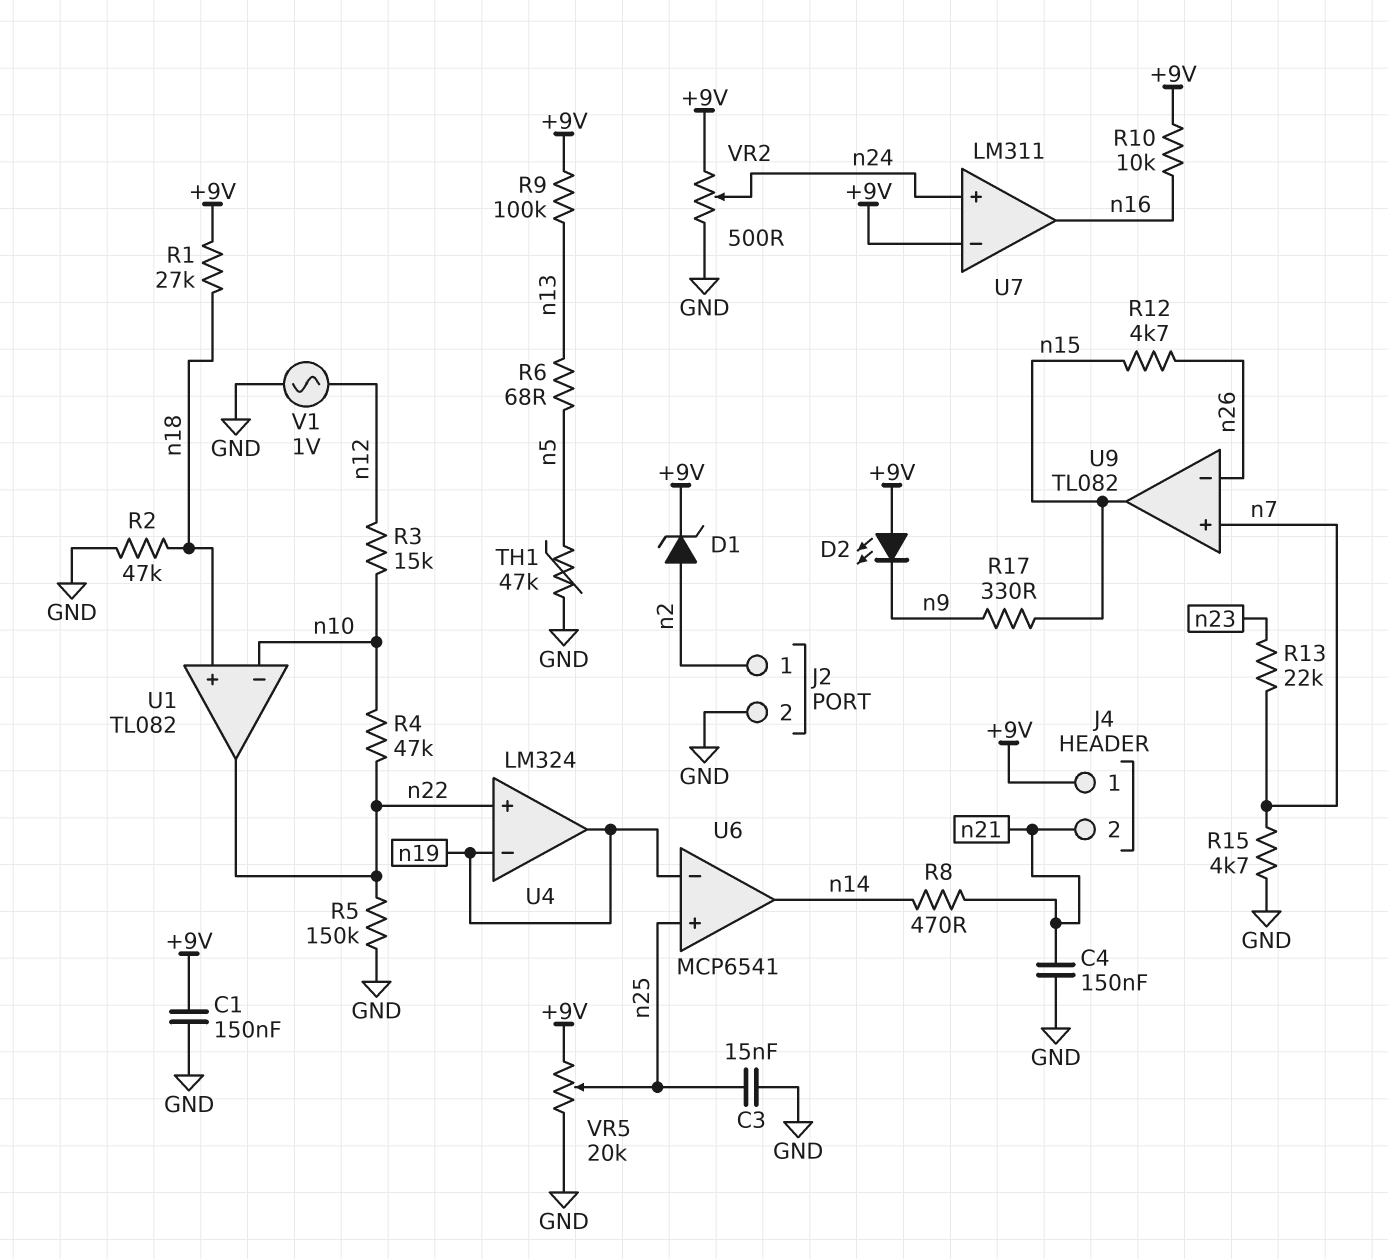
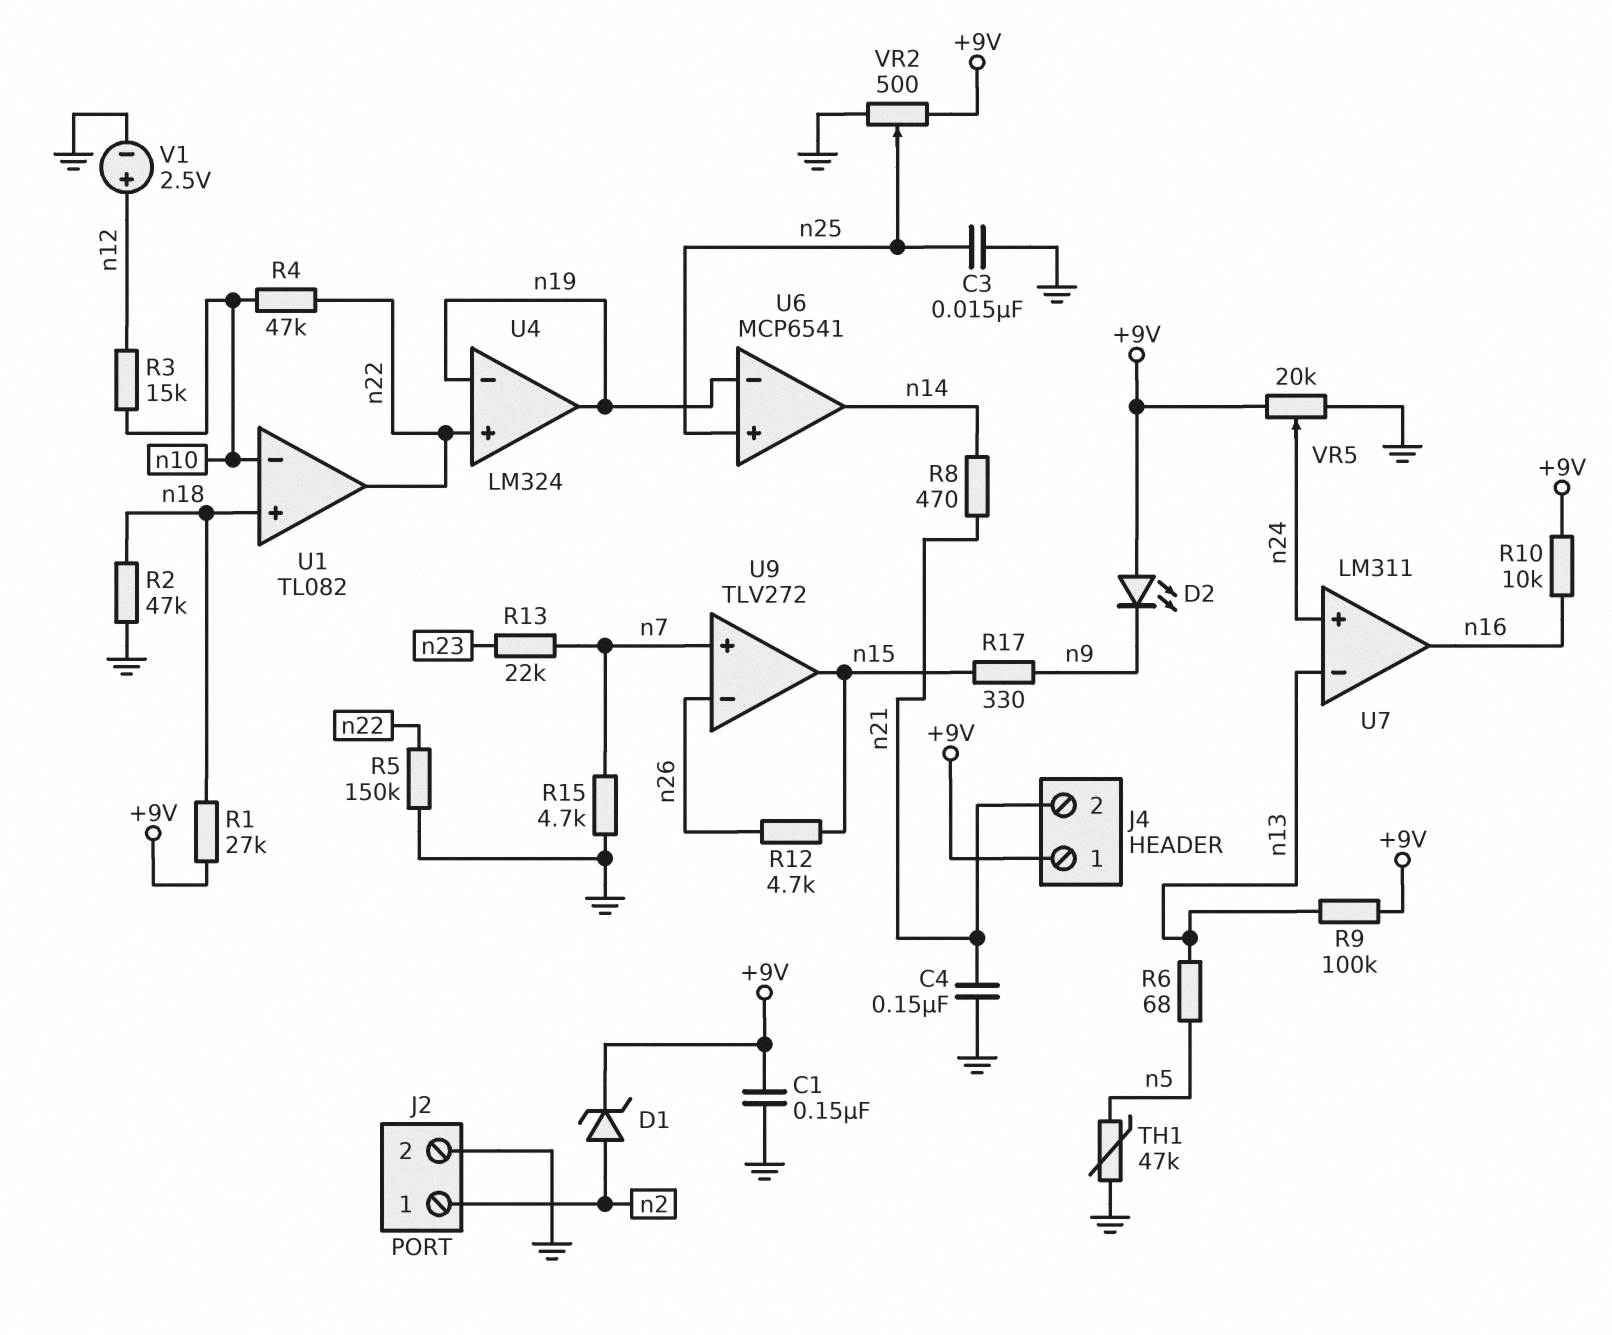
U7 pin in-: +9V -> n13
U9: TL082 -> TLV272
V1: AC 1V (GND, n12) -> 2.5V (plus n12, minus GND)
VR2: 500 (+9V, GND, wiper n24) -> 500 (+9V, GND, wiper n25)
VR5: 20k (+9V, GND, wiper n25) -> 20k (+9V, GND, wiper n24)

